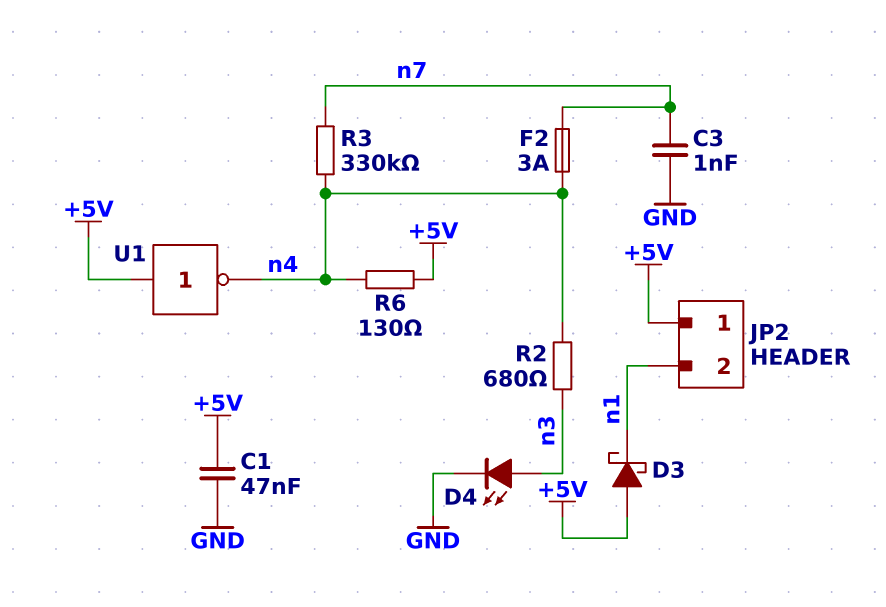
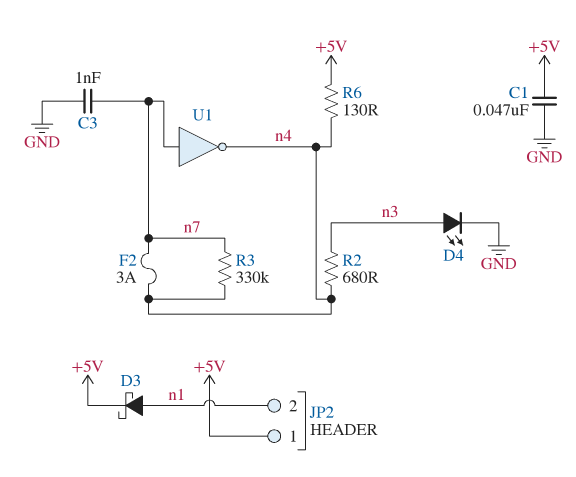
D3: schottky (A +5V, K n1) -> schottky (A n1, K +5V)
U1: NOT (in +5V, out n4) -> NOT (in n7, out n4)

